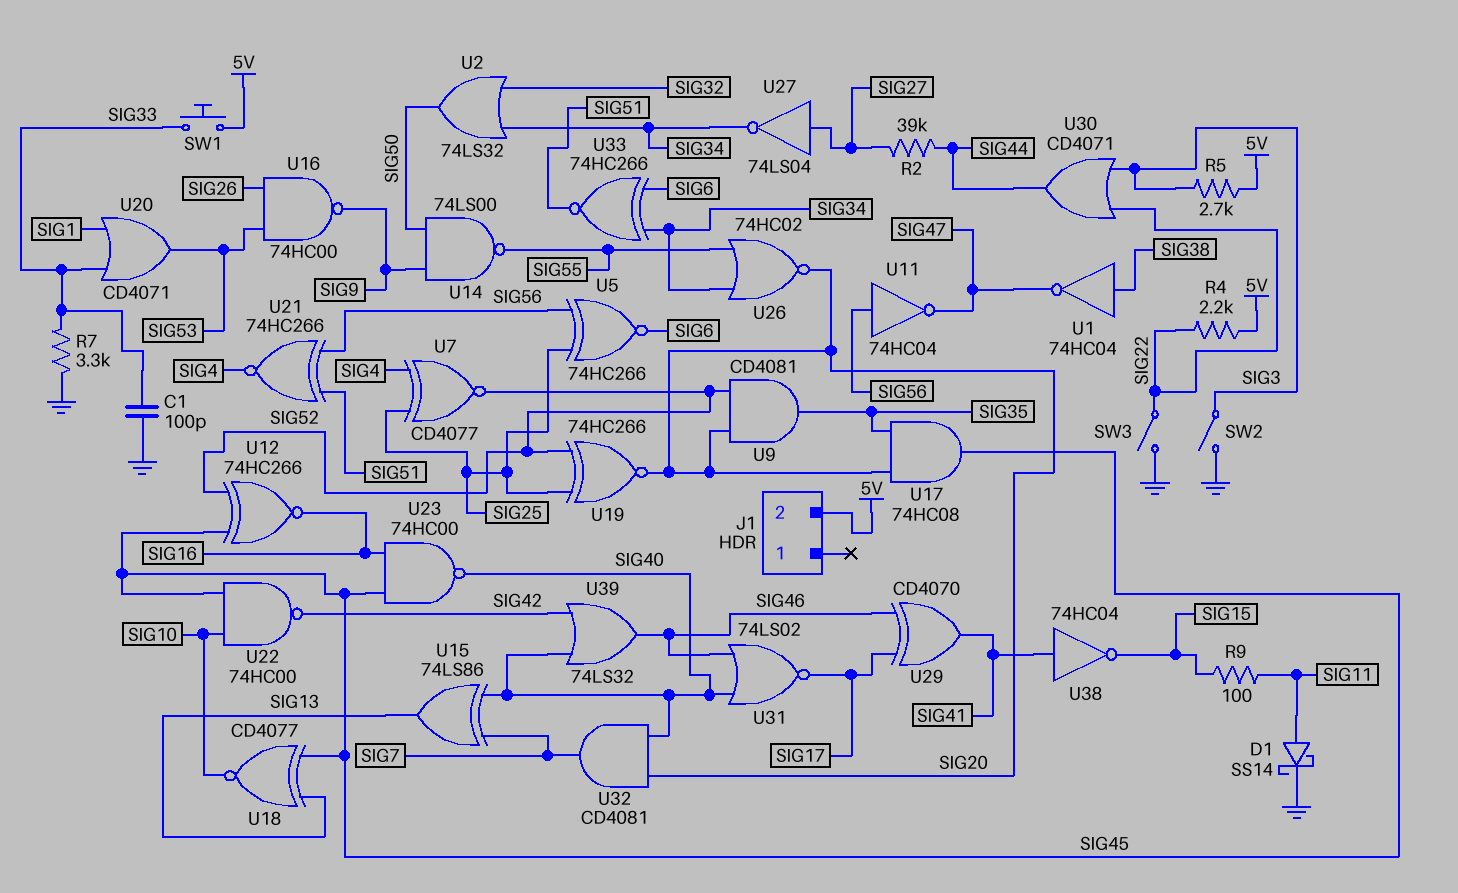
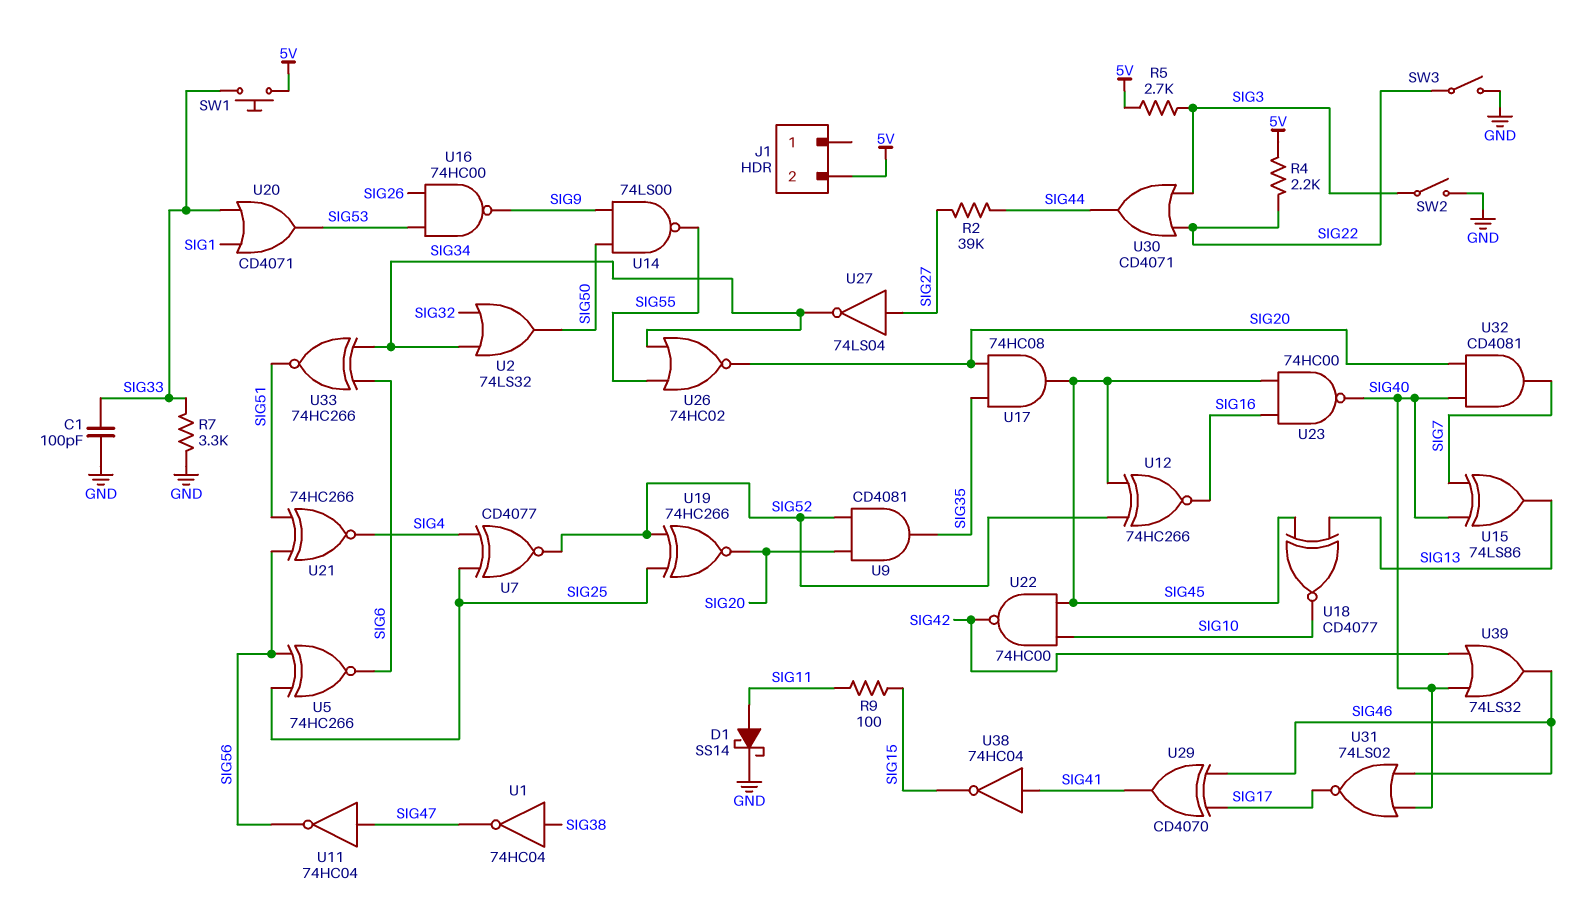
U11: NOT 74HC04 (in SIG56, out SIG47) -> NOT 74HC04 (in SIG47, out SIG56)

